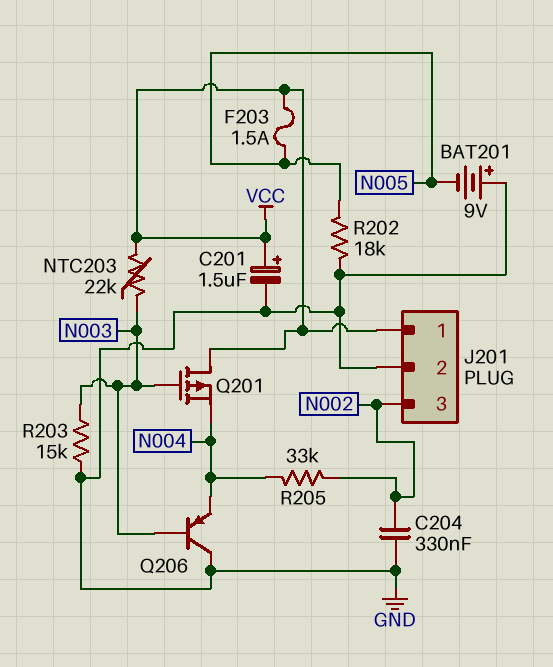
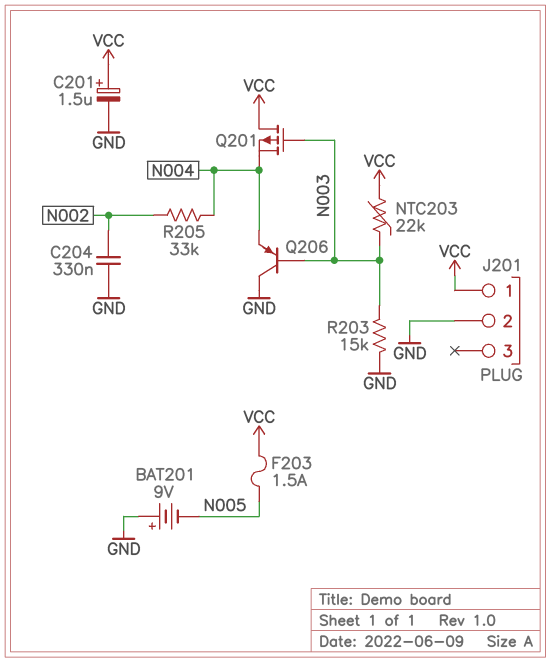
J201 pin 3: N002 -> none
R202: 18k (GND, N005) -> none

